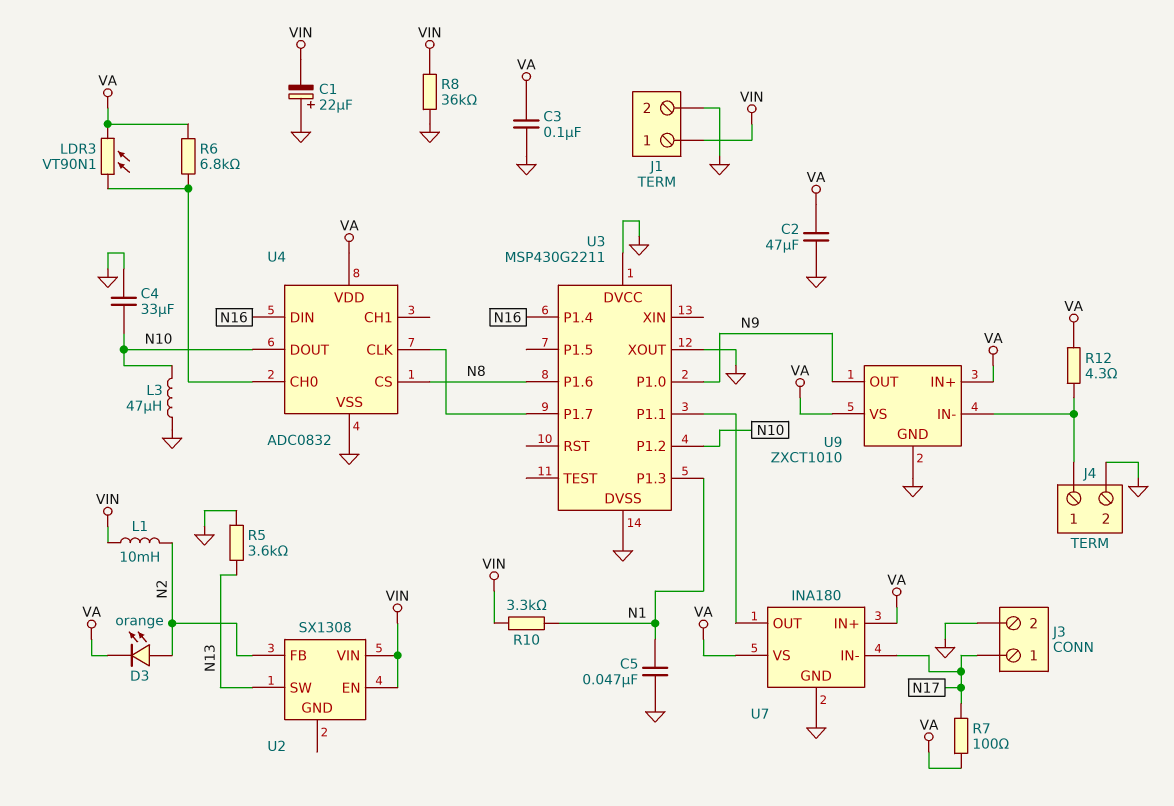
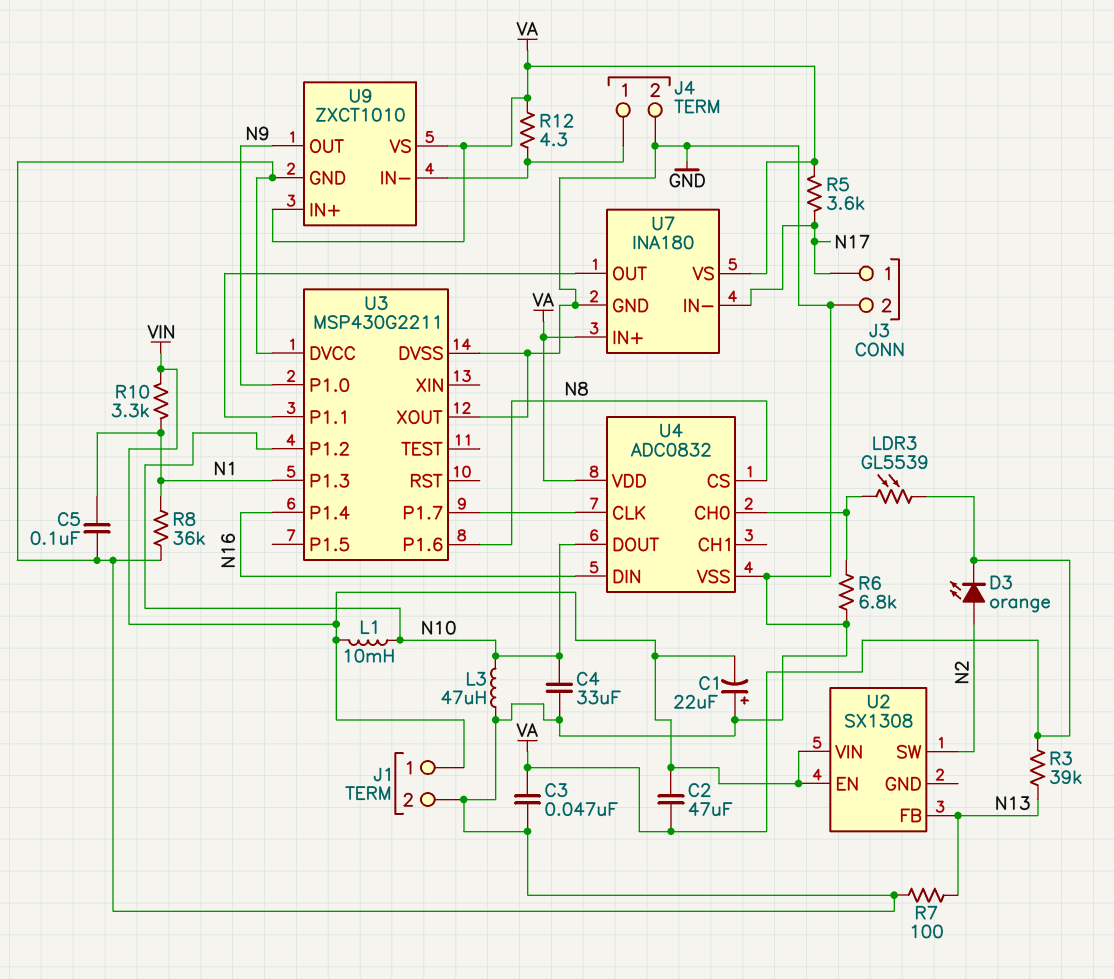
C2: 47uF (GND, VA) -> 47uF (VA, VIN)
C3: 100nF (GND, VA) -> 47nF (GND, VA)
C5: 47nF (GND, N1) -> 100nF (GND, N1)
L1: 10mH (N2, VIN) -> 10mH (N10, VIN)
LDR3: VT90N1 (U4/CH0, VA) -> GL5539 (U4/CH0, VA)
R3: none -> 39k (N13, VA)
R5: 3.6k (GND, N13) -> 3.6k (N17, VA)
R6: 6.8k (U4/CH0, VA) -> 6.8k (GND, U4/CH0)
R7: 100 (N17, VA) -> 100 (GND, N13)
R8: 36k (GND, VIN) -> 36k (GND, N1)
U2 pin FB: N2 -> N13
U2 pin SW: N13 -> N2

